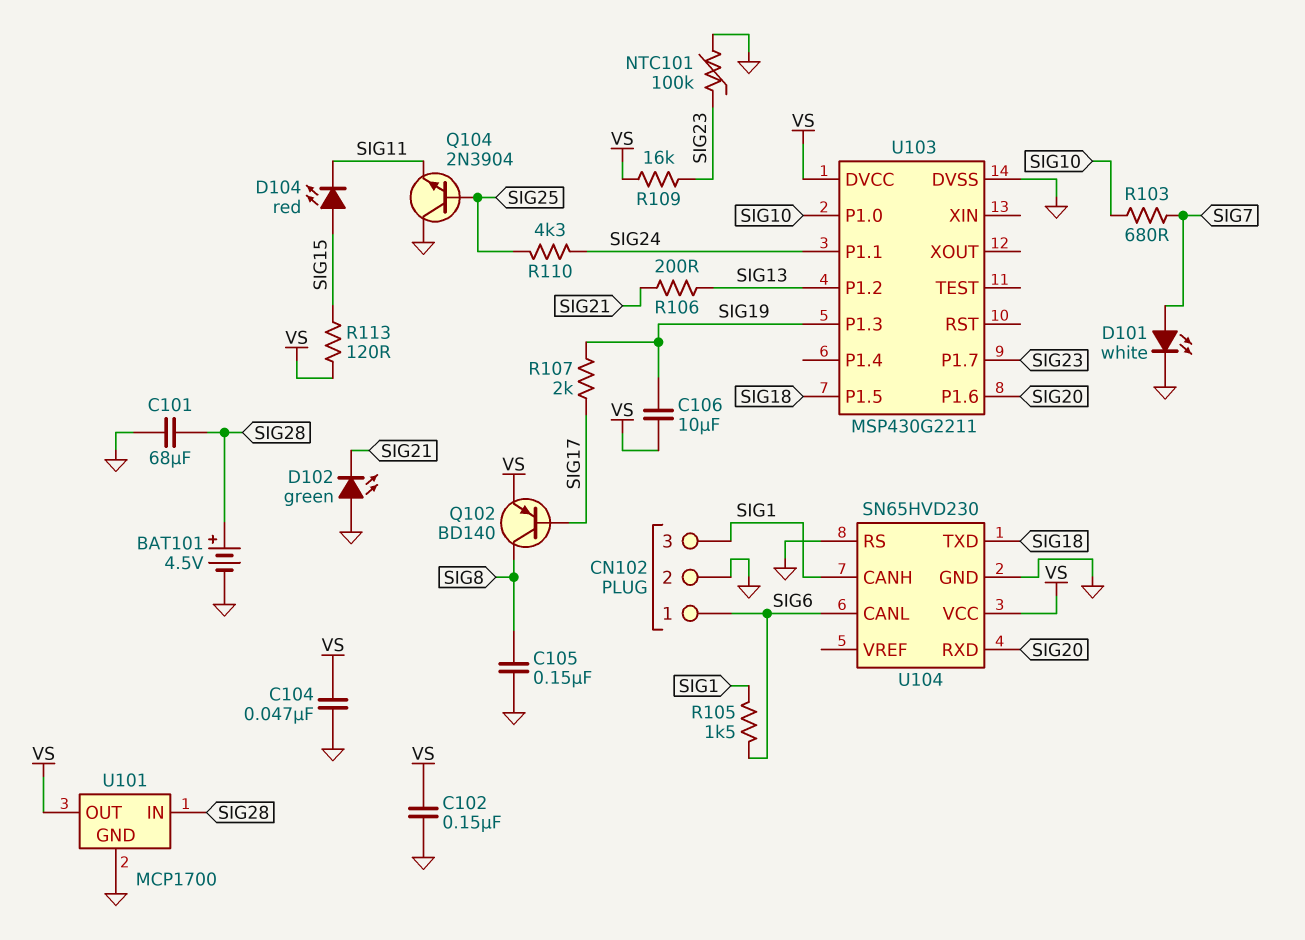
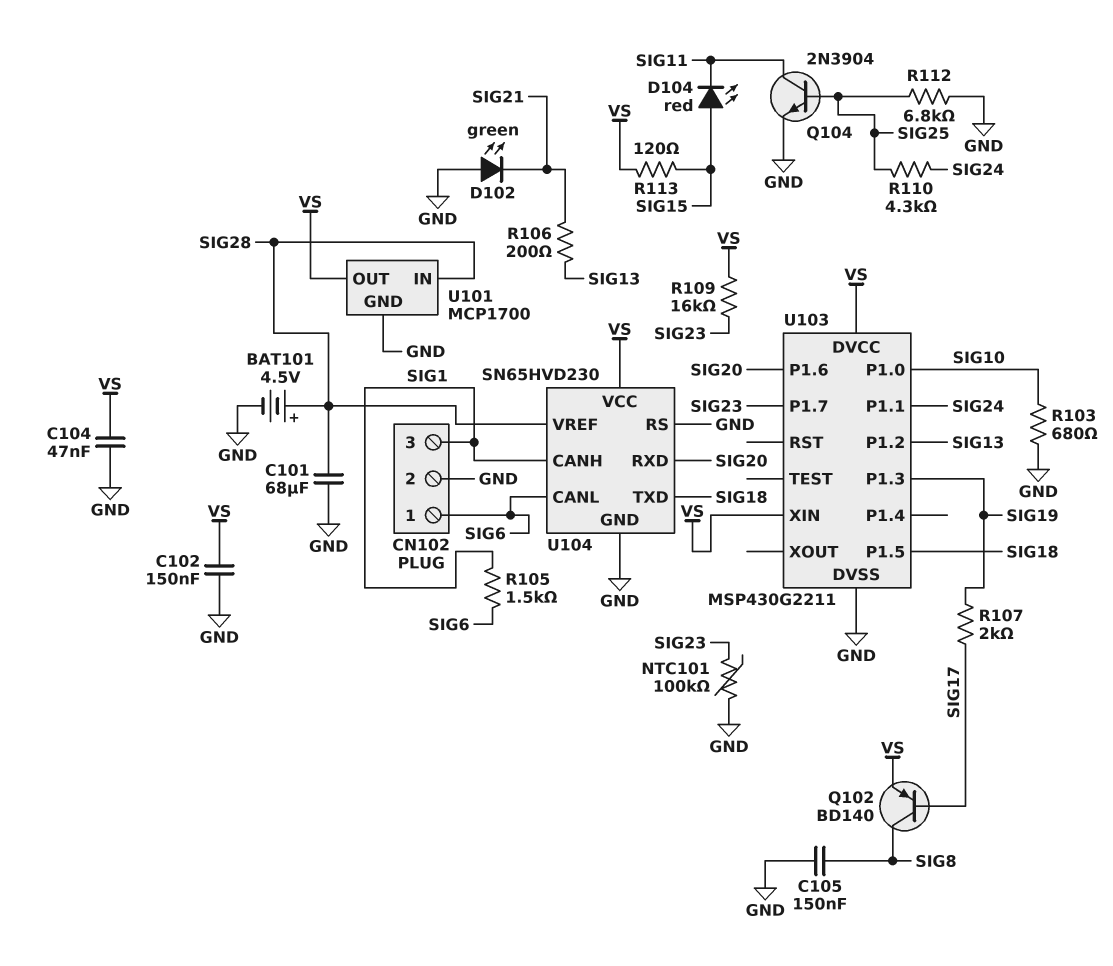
C106: 10uF (SIG19, VS) -> none
D101: LED white (A SIG7, K GND) -> none
Q104: NPN 2N3904 (B SIG25, C GND, E SIG11) -> NPN 2N3904 (B SIG25, C SIG11, E GND)
R103: 680 (SIG7, SIG10) -> 680 (GND, SIG10)
R112: none -> 6.8k (GND, SIG25)
U103 pin XIN: none -> VS
U104 pin VREF: none -> SIG28

